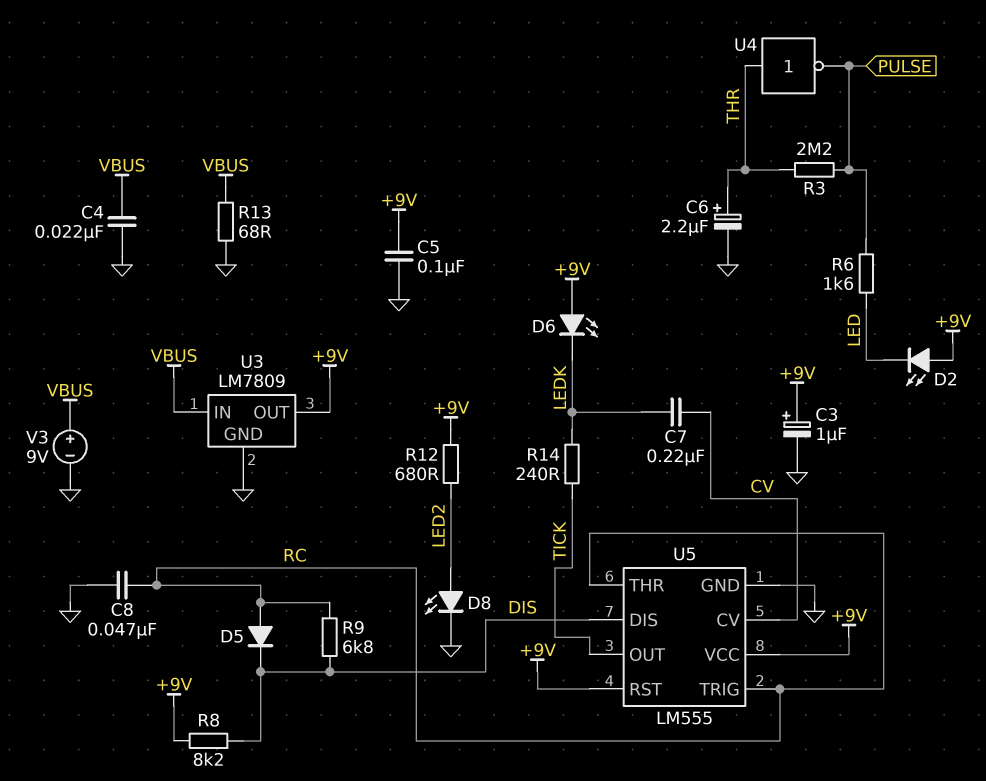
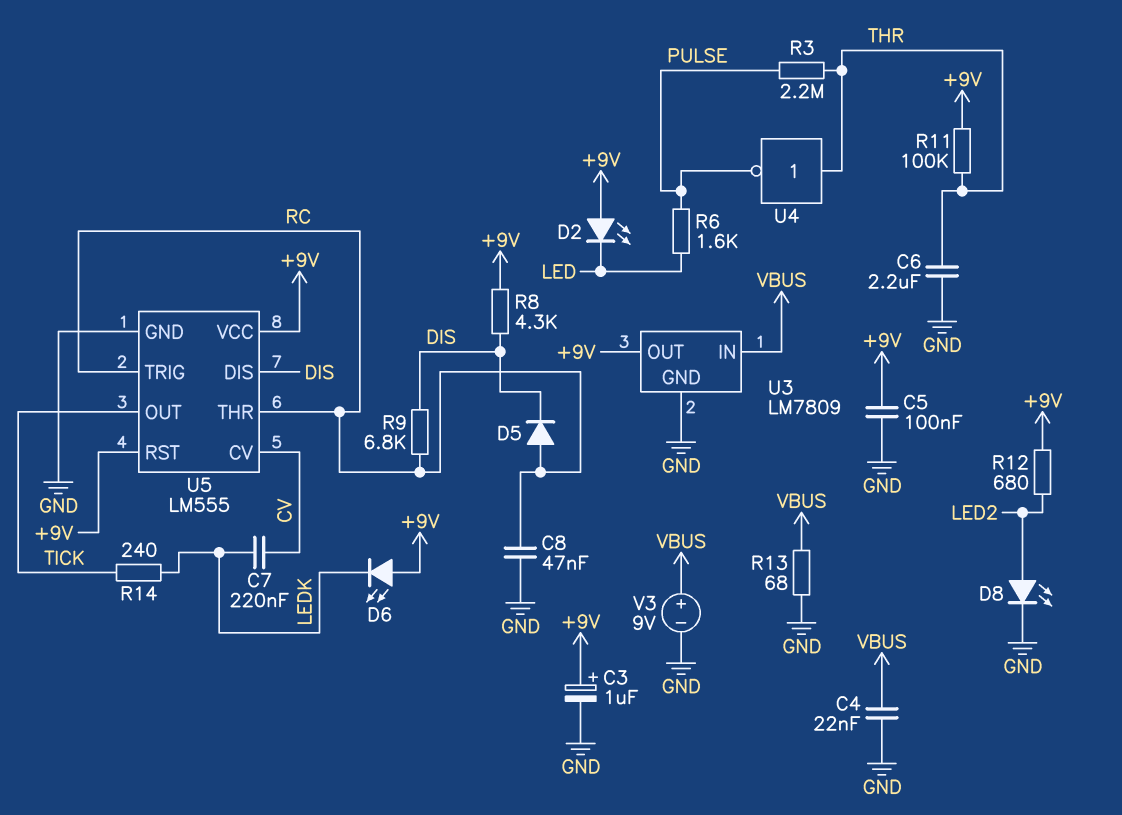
C6: 2.2uF (plus THR, minus GND) -> 2.2uF (GND, THR)
R8: 8.2k (+9V, DIS) -> 4.3k (+9V, DIS)
R11: none -> 100k (+9V, THR)

